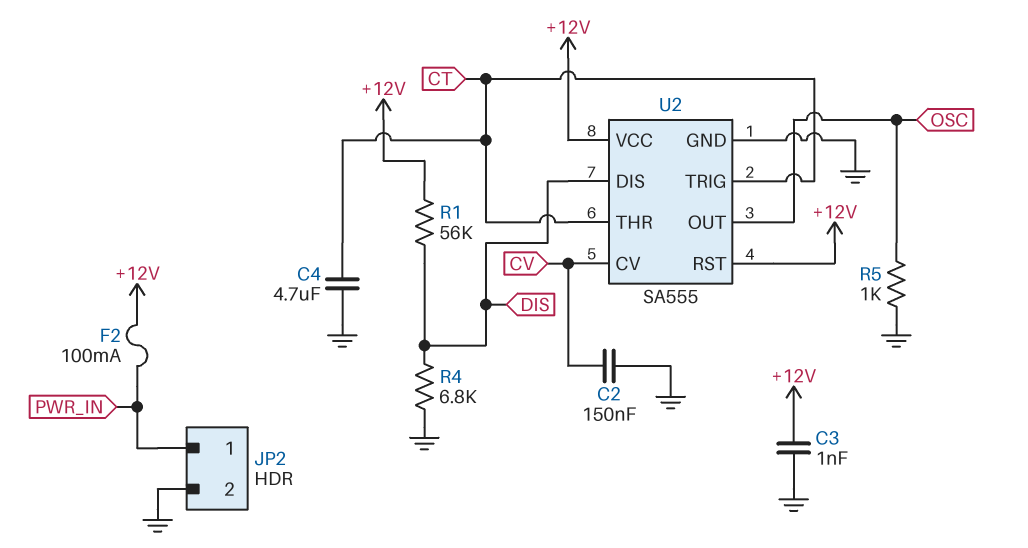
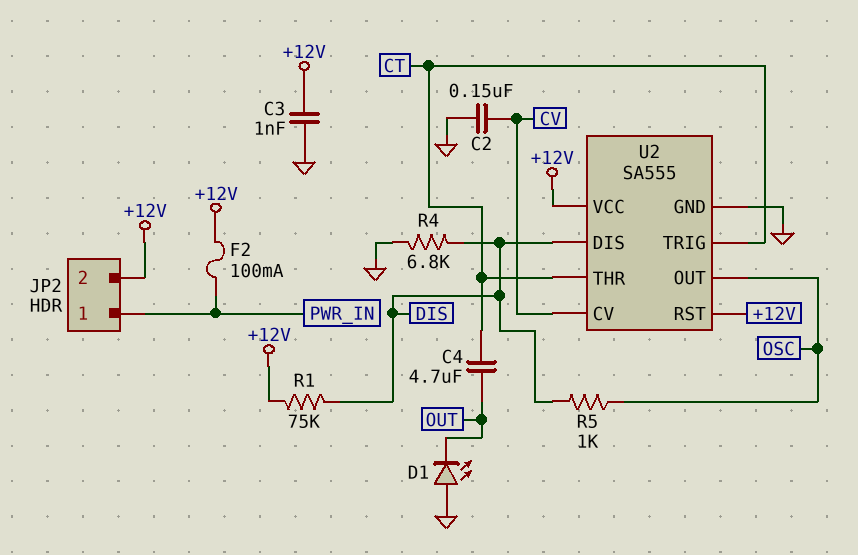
C4: 4.7uF (CT, GND) -> 4.7uF (CT, OUT)
D1: none -> LED (A GND, K OUT)
JP2 pin 2: GND -> +12V
R1: 56k (+12V, DIS) -> 75k (+12V, DIS)
R5: 1k (GND, OSC) -> 1k (DIS, OSC)

